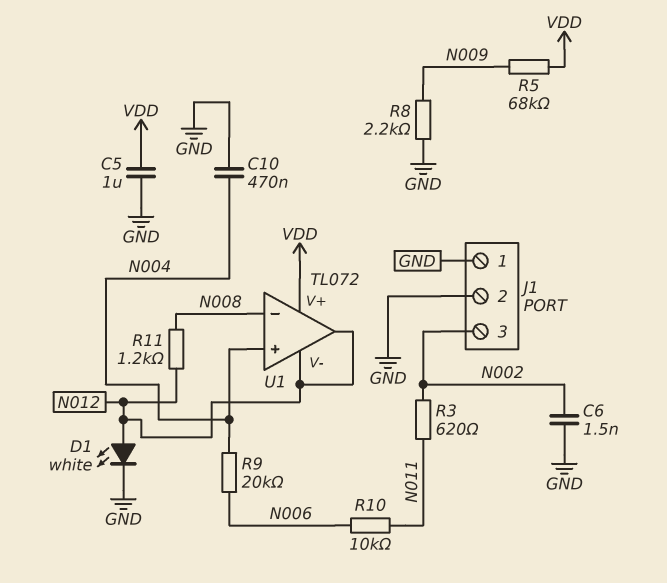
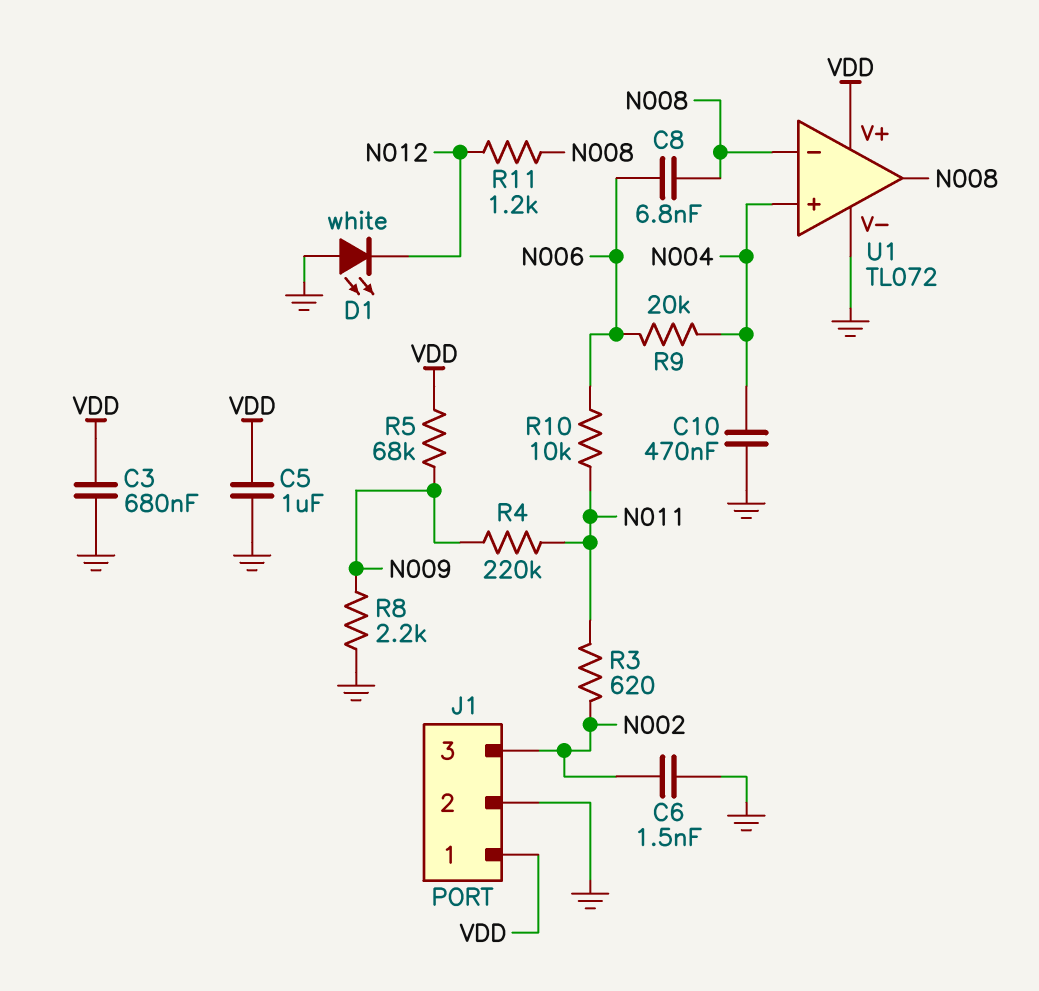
C3: none -> 680nF (GND, VDD)
C8: none -> 6.8nF (N006, N008)
D1: LED white (A N012, K GND) -> LED white (A GND, K N012)
J1 pin 1: GND -> VDD
R4: none -> 220k (N009, N011)
U1 pin V-: N012 -> GND
U1 pin out: N012 -> N008

